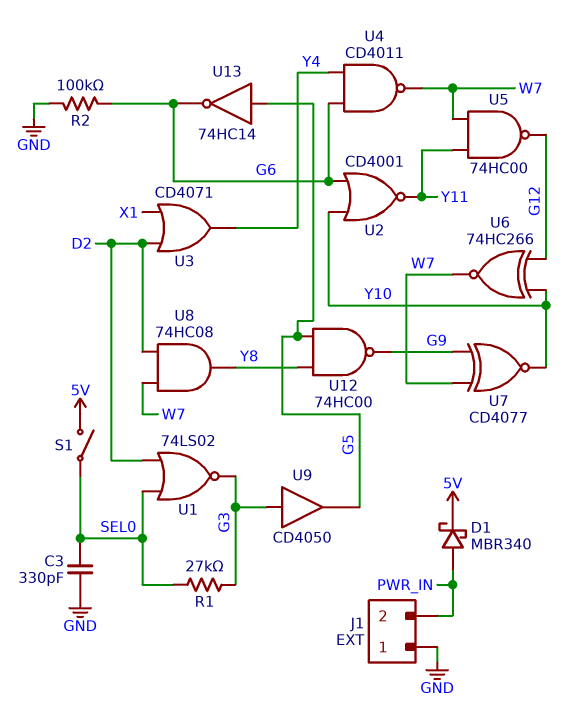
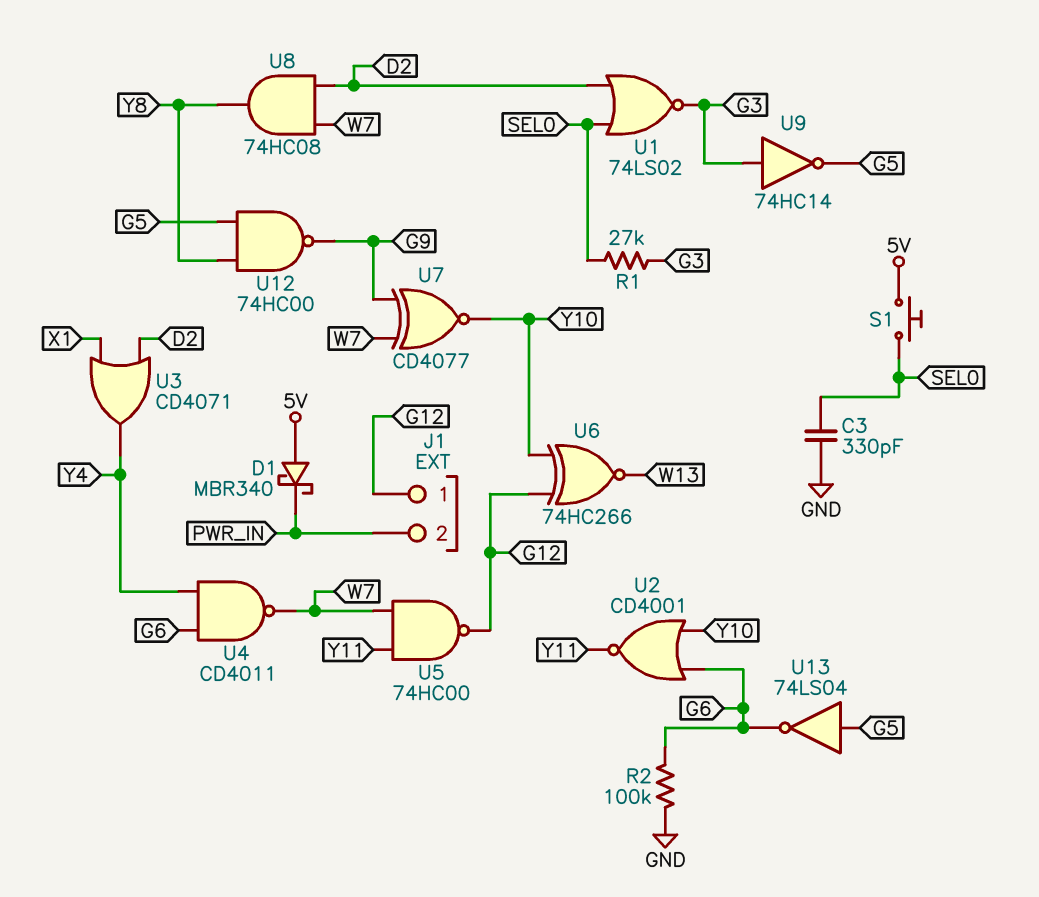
D1: schottky MBR340 (A PWR_IN, K 5V) -> schottky MBR340 (A 5V, K PWR_IN)
J1 pin 1: GND -> G12
S1: switch (5V, SEL0) -> button (5V, SEL0)
U6: XNOR 74HC266 (in G12, in Y10, out W7) -> XNOR 74HC266 (in G12, in Y10, out W13)
U9: buffer CD4050 (in G3, out G5) -> NOT 74HC14 (in G3, out G5)
U13: NOT 74HC14 (in G5, out G6) -> NOT 74LS04 (in G5, out G6)

